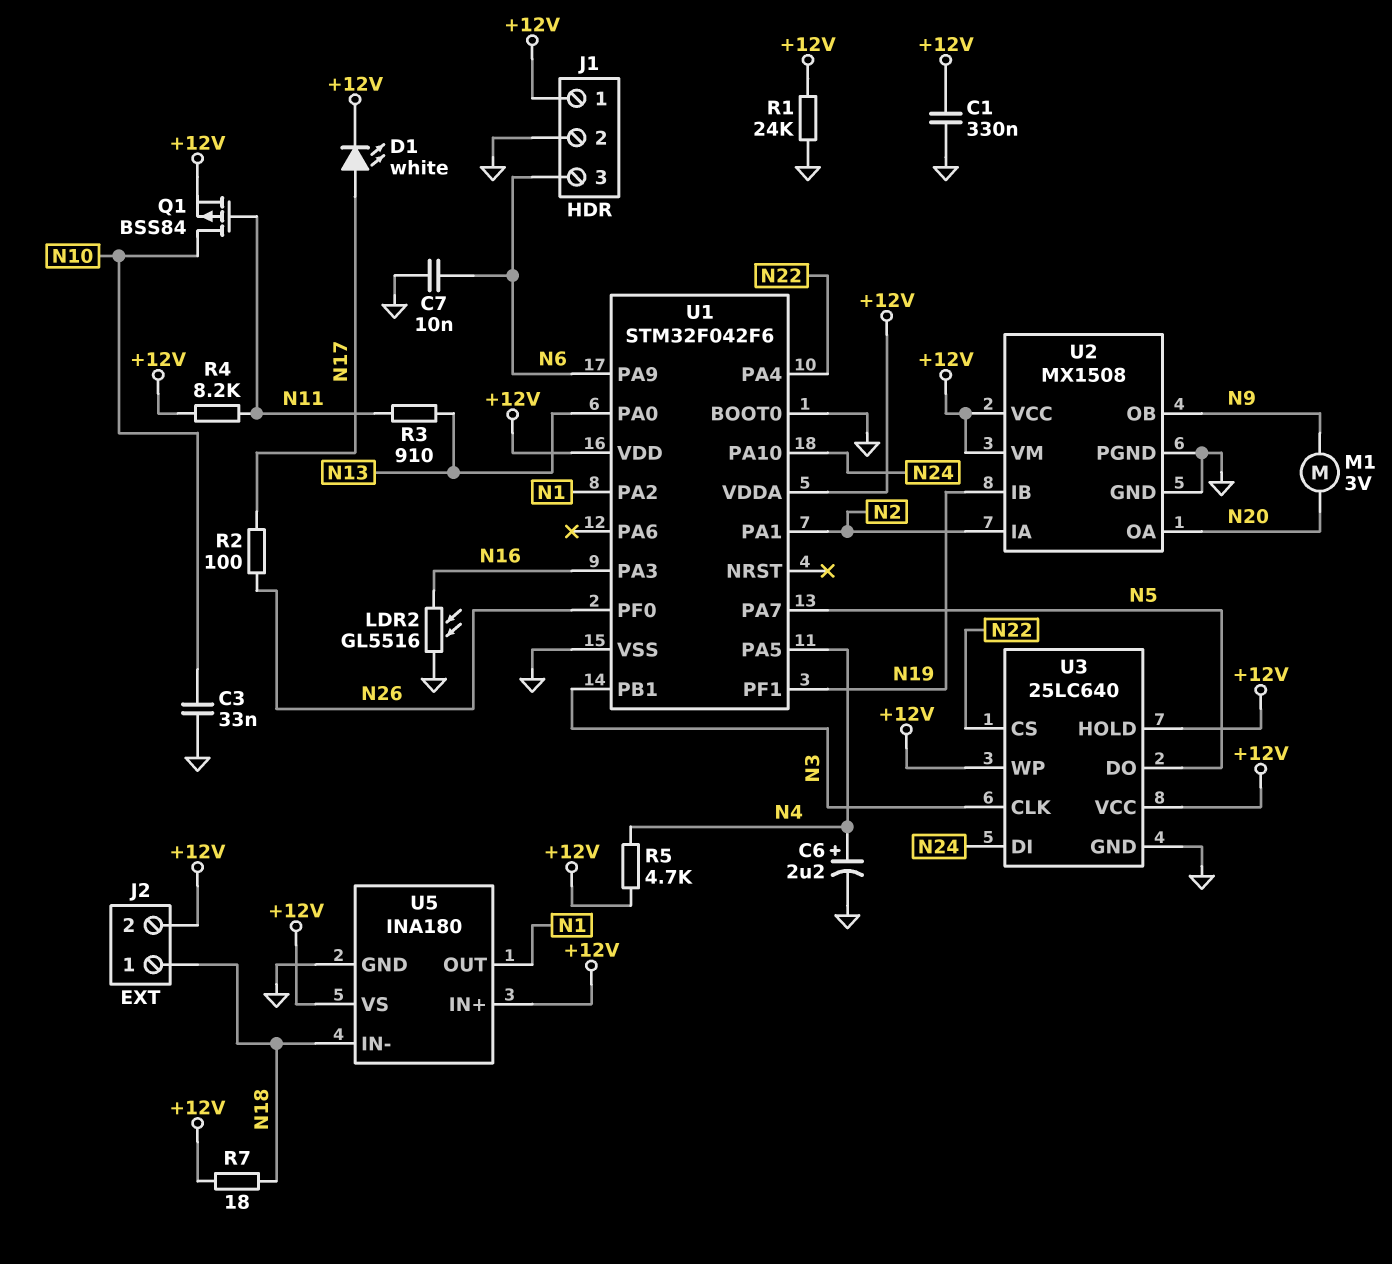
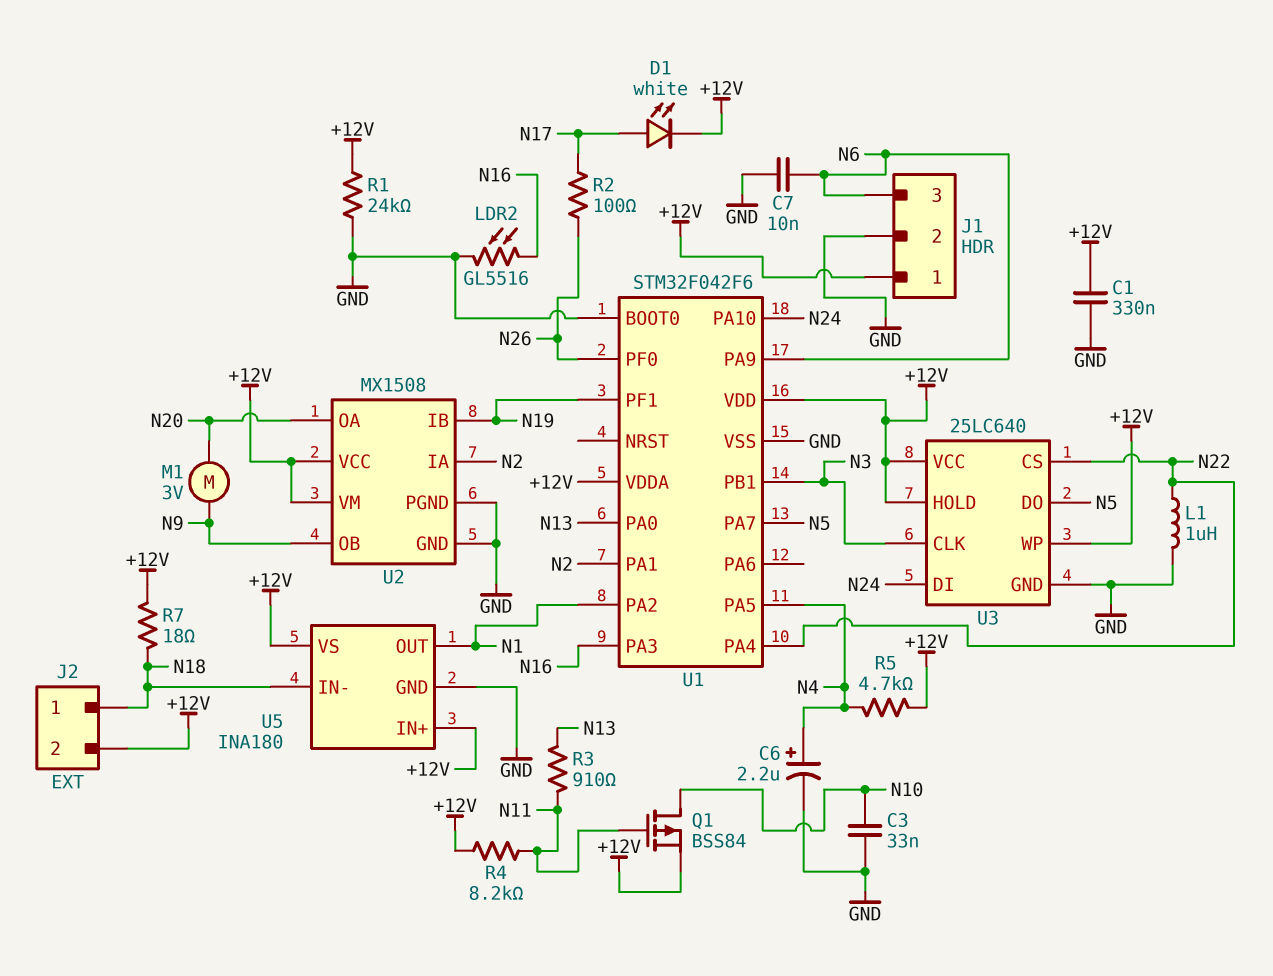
L1: none -> 1uH (GND, N22)

